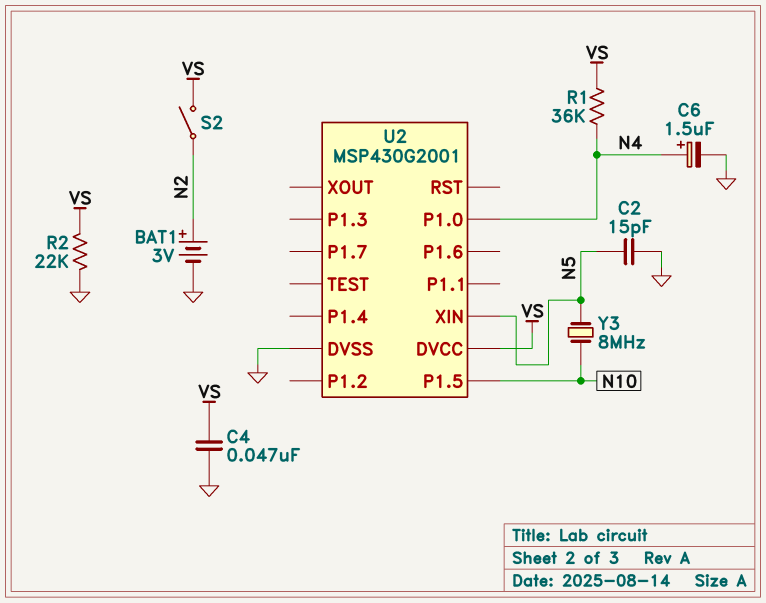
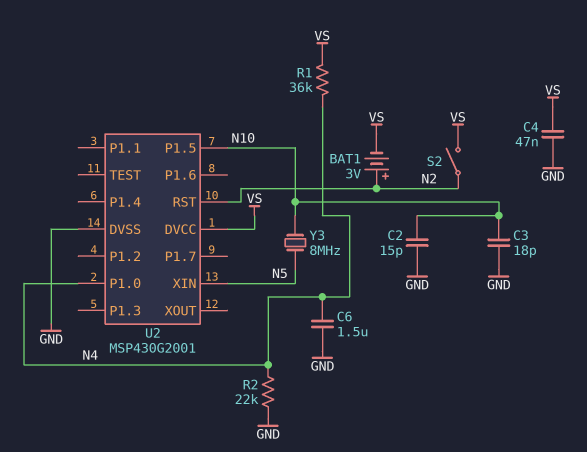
BAT1: 3V (plus N2, minus GND) -> 3V (plus N2, minus VS)
C2: 15pF (GND, N5) -> 15pF (GND, N10)
C3: none -> 18pF (GND, N10)
C6: 1.5uF (plus N4, minus GND) -> 1.5uF (GND, N4)
R2: 22k (GND, VS) -> 22k (GND, N4)
U2 pin RST: none -> N2

